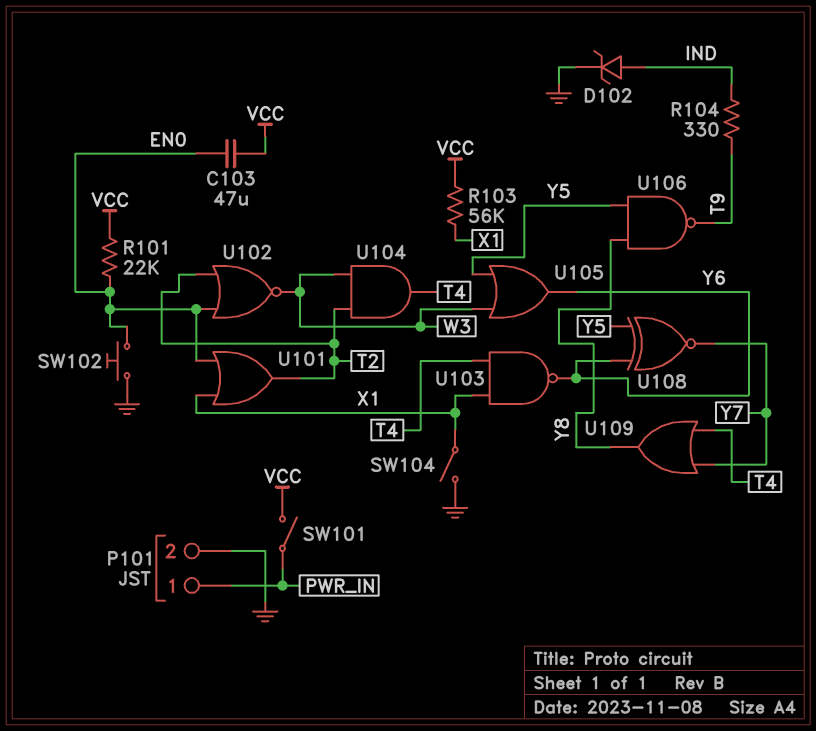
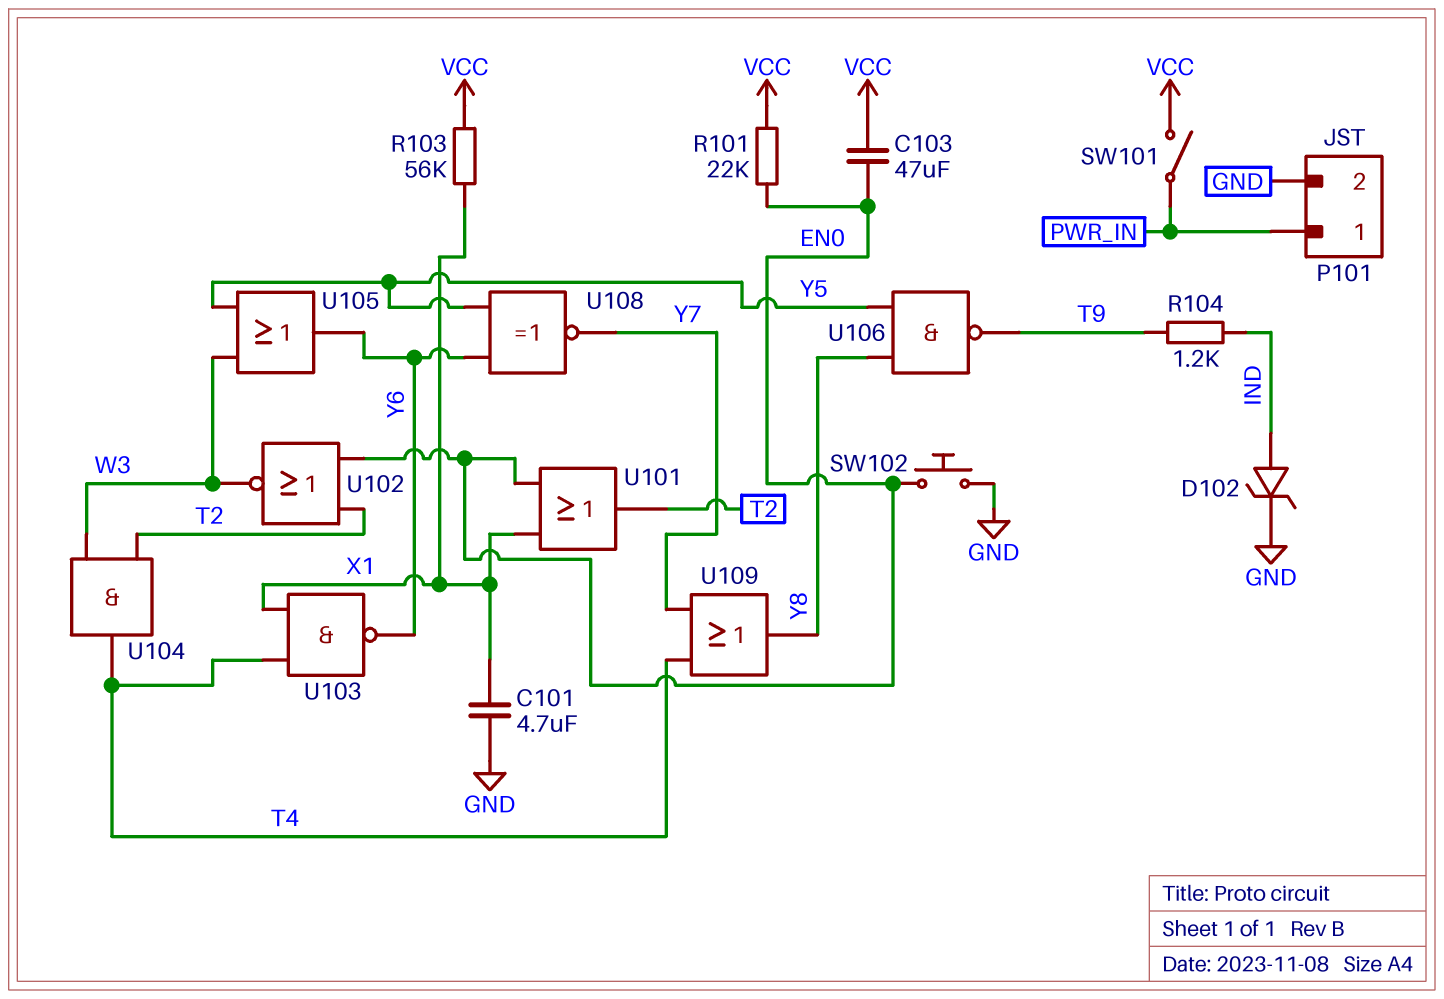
C101: none -> 4.7uF (GND, X1)
R104: 330 (IND, T9) -> 1.2k (IND, T9)
SW104: switch (GND, X1) -> none

